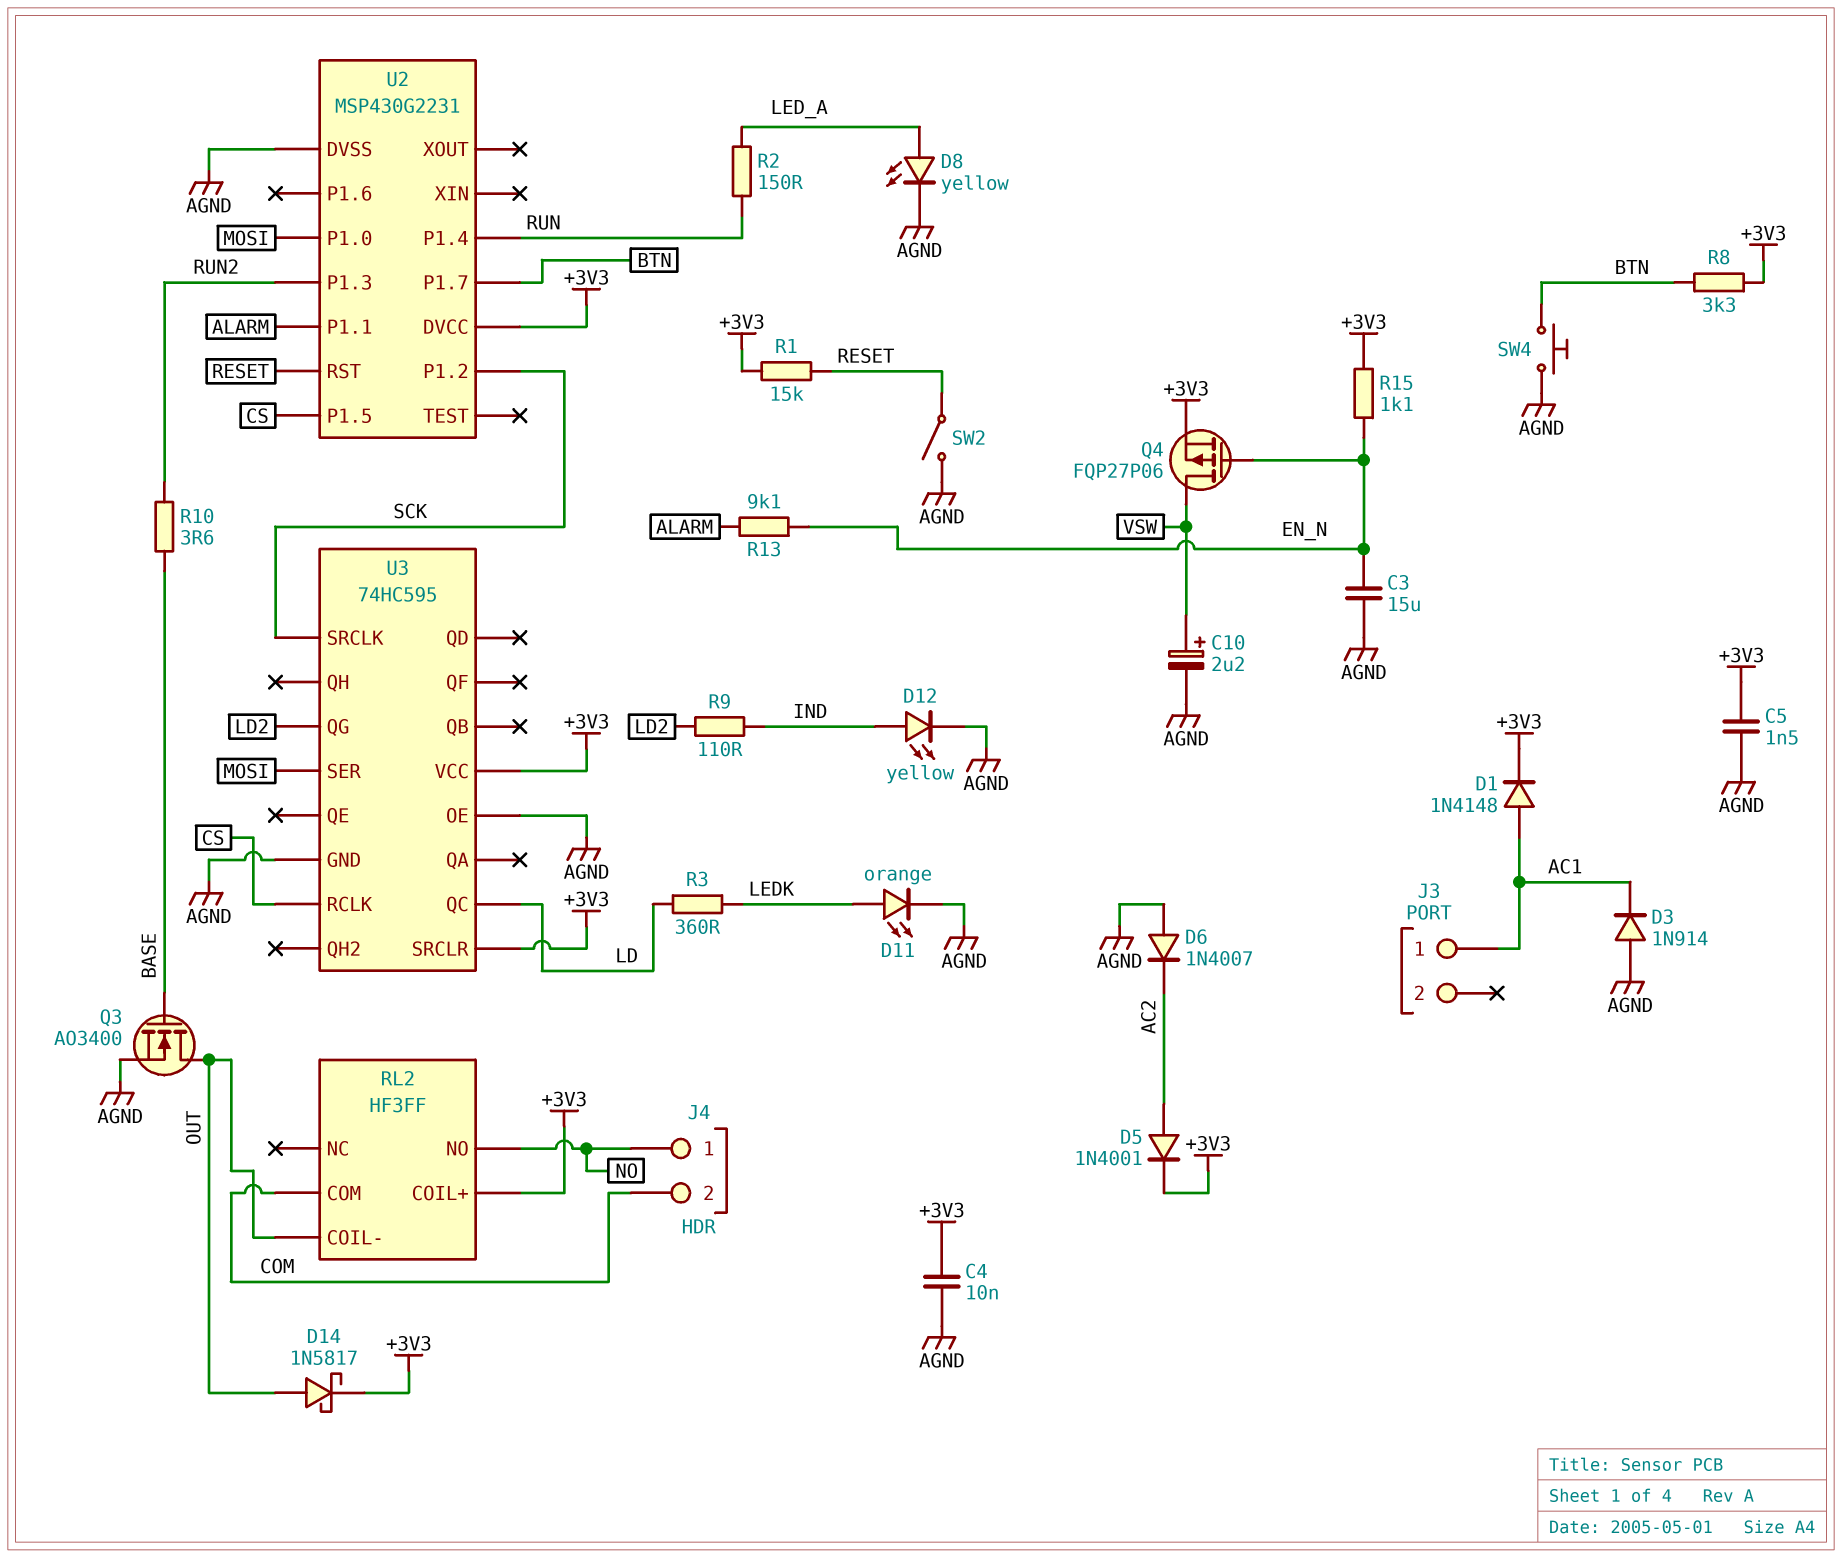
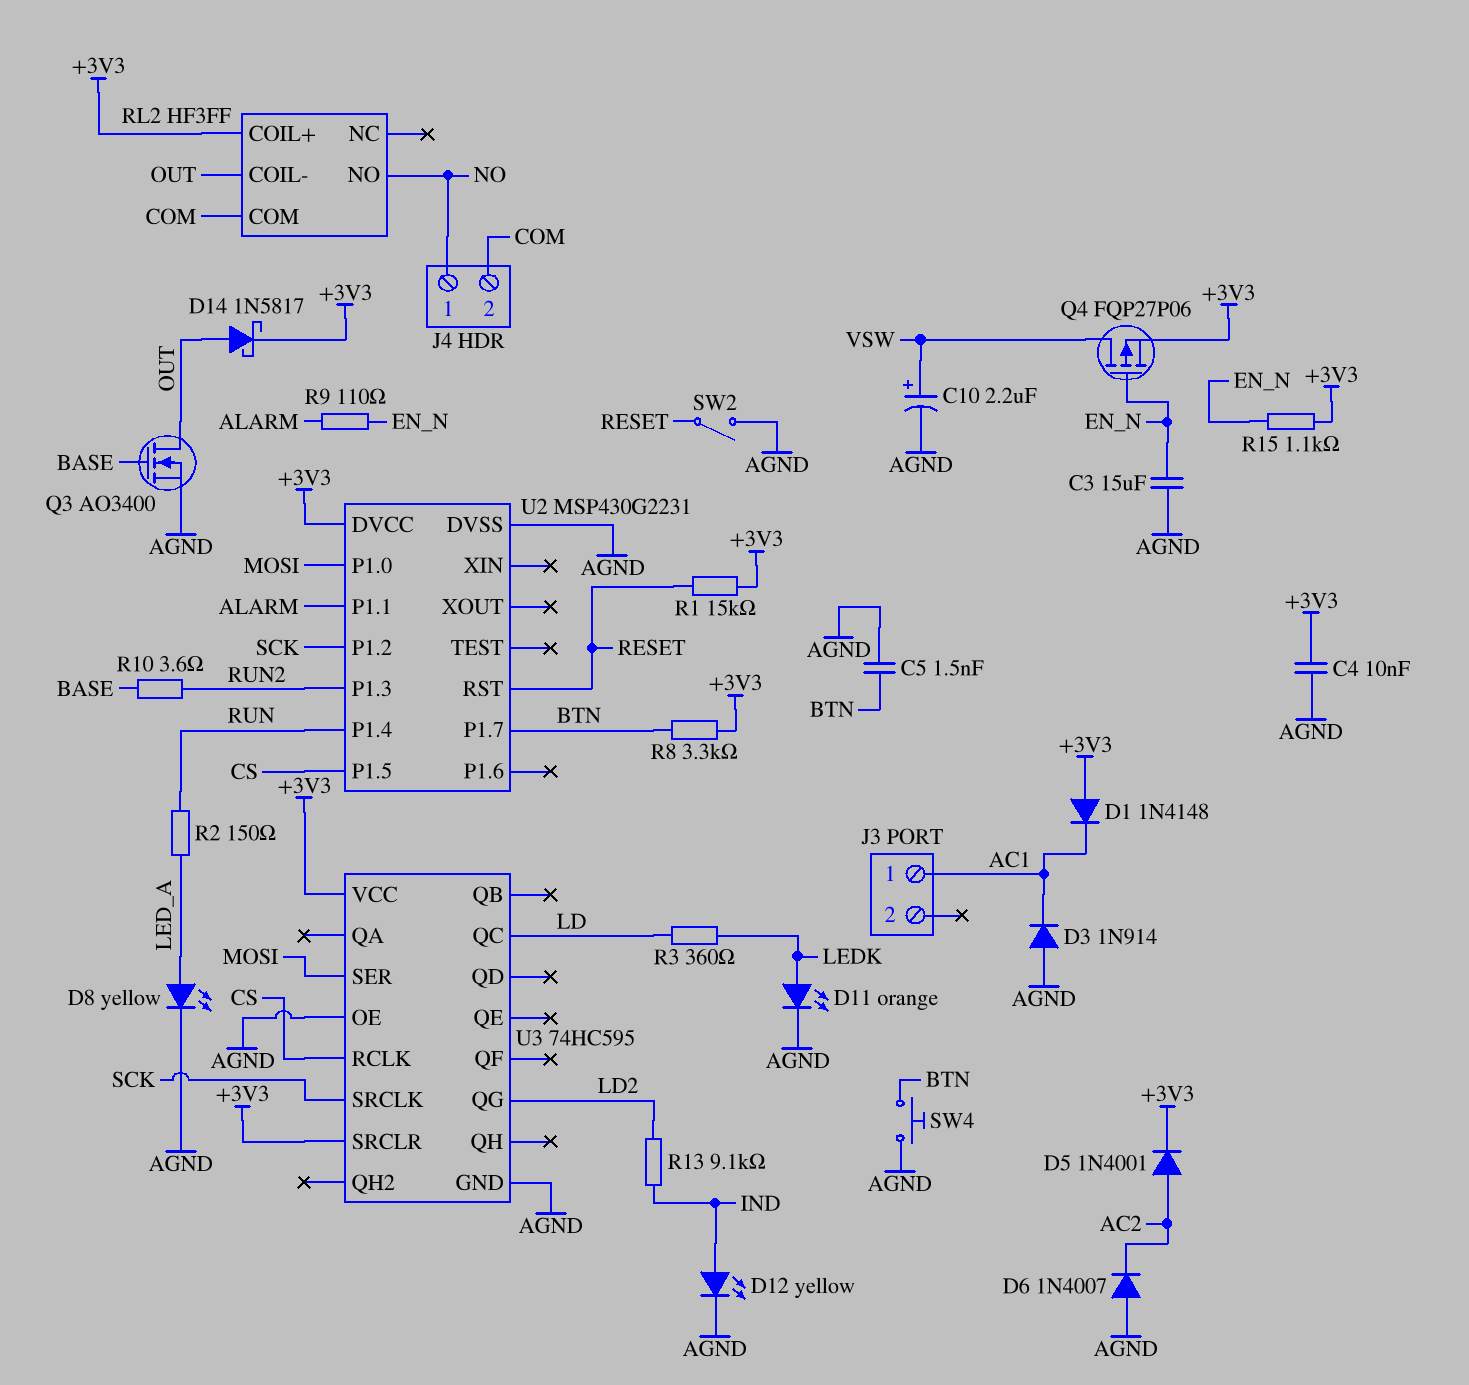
C5: 1.5nF (+3V3, AGND) -> 1.5nF (AGND, BTN)
D1: diode 1N4148 (A AC1, K +3V3) -> diode 1N4148 (A +3V3, K AC1)
R9: 110 (IND, LD2) -> 110 (ALARM, EN_N)
R13: 9.1k (ALARM, EN_N) -> 9.1k (IND, LD2)

